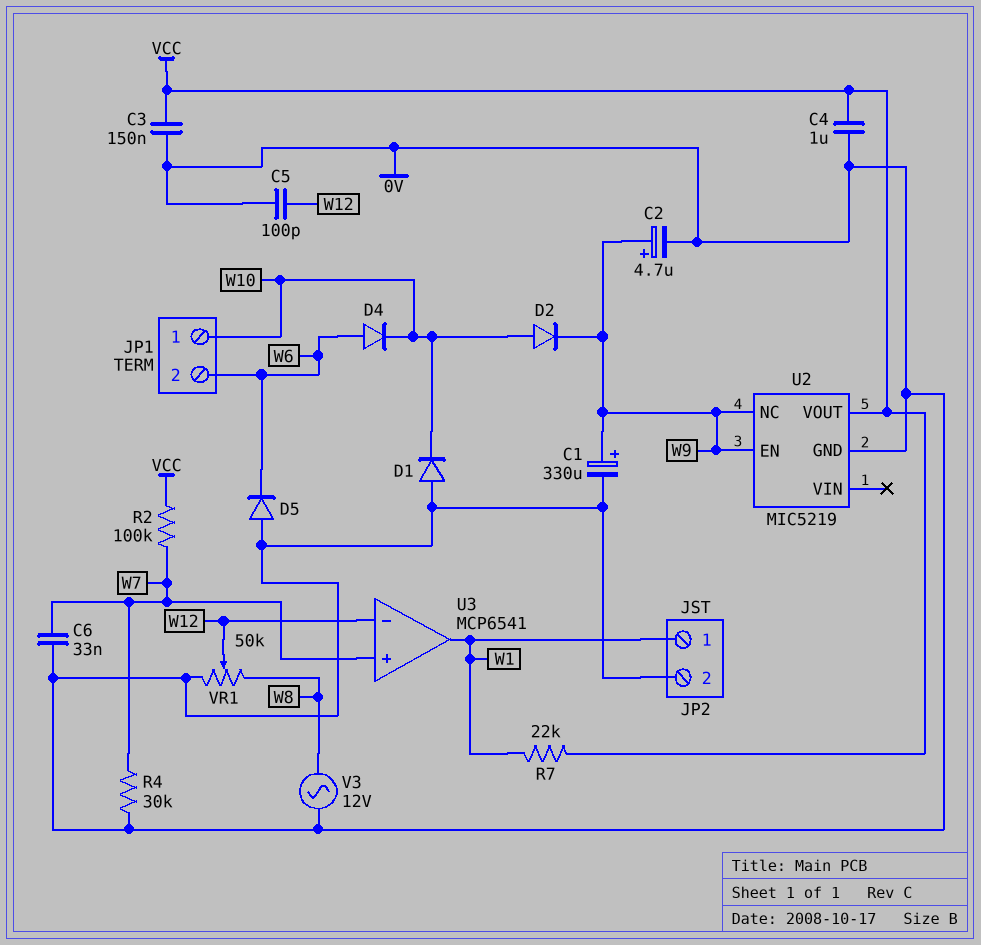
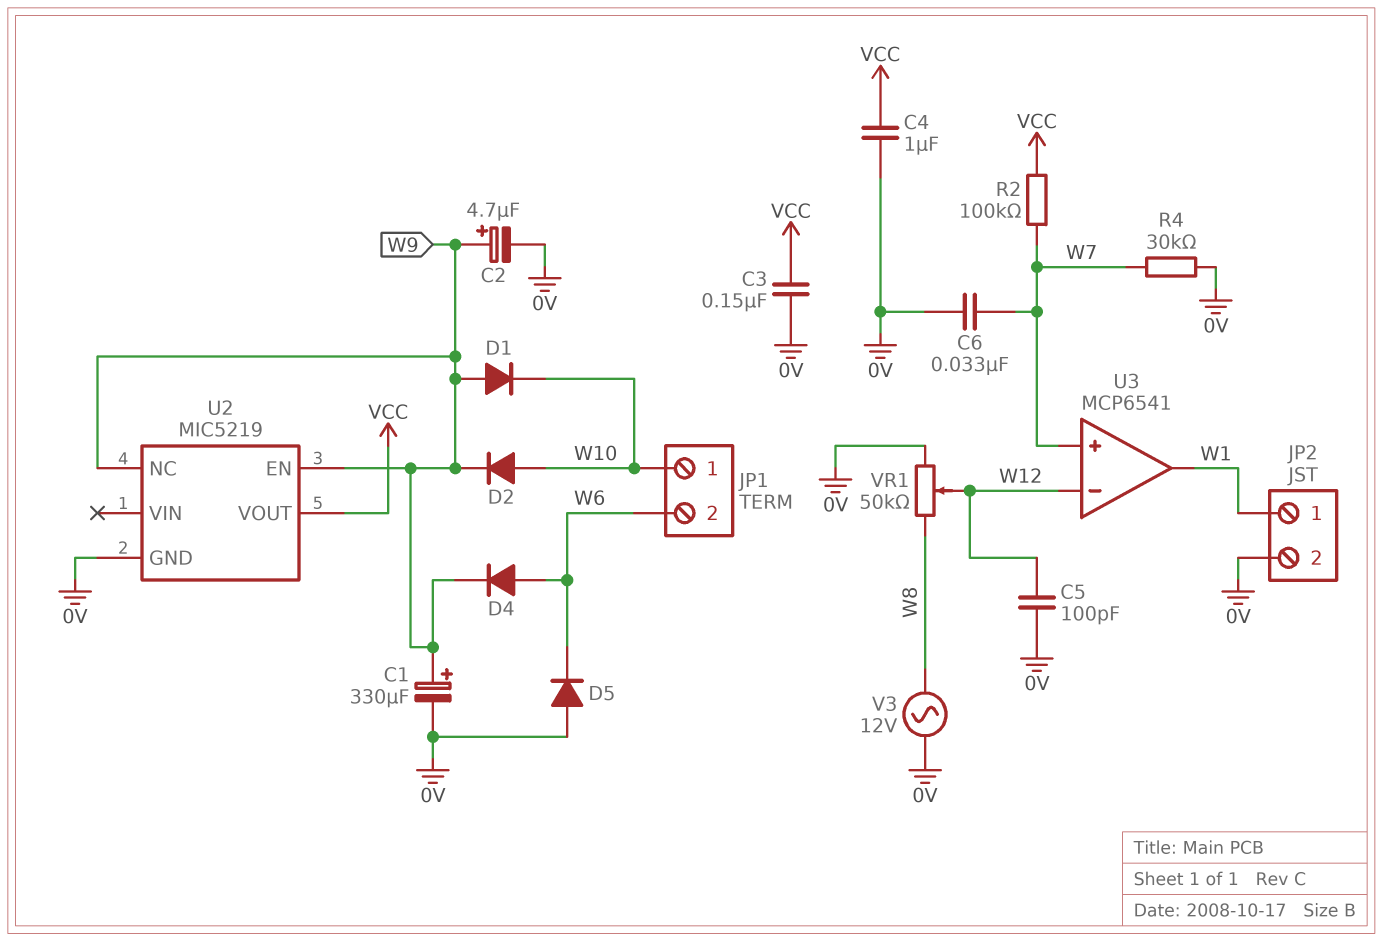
D1: diode (A 0V, K W10) -> diode (A W9, K W10)
D4: diode (A W6, K W10) -> diode (A W6, K W9)
R7: 22k (VCC, W1) -> none

